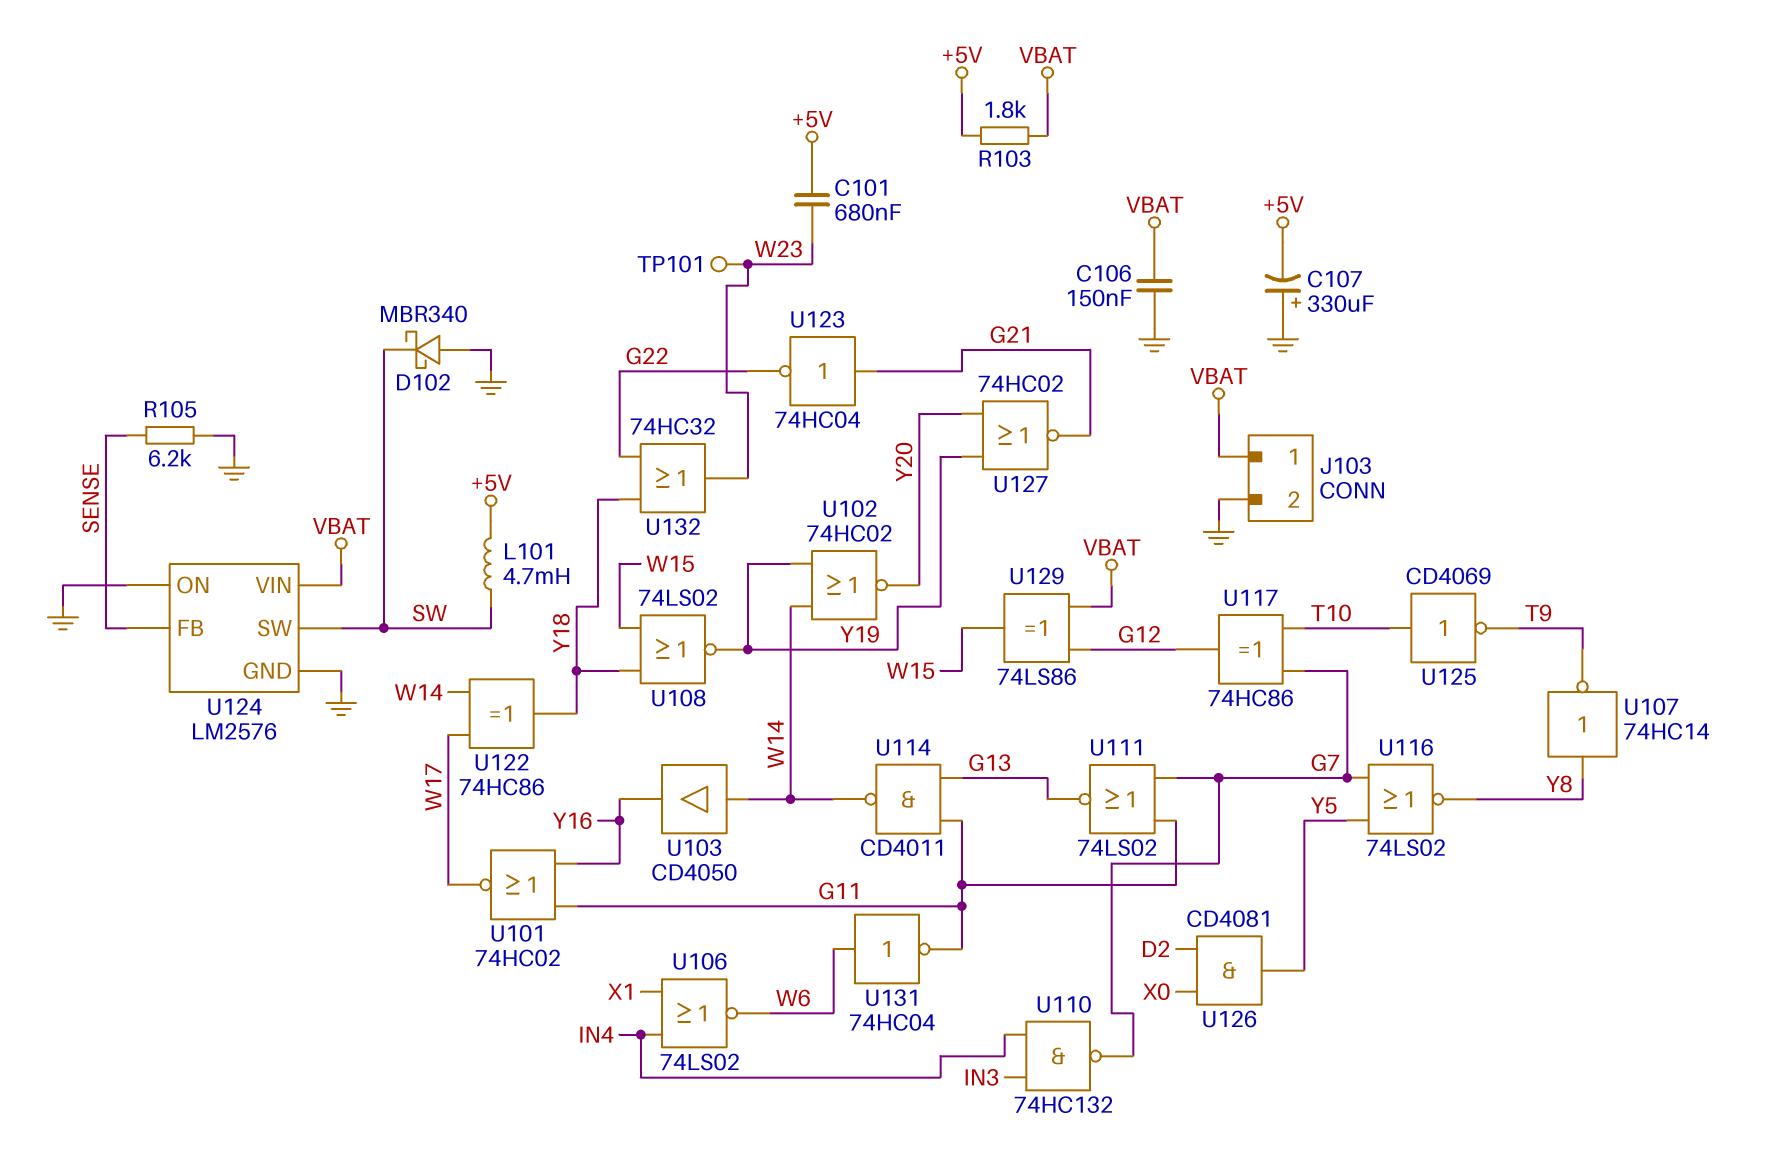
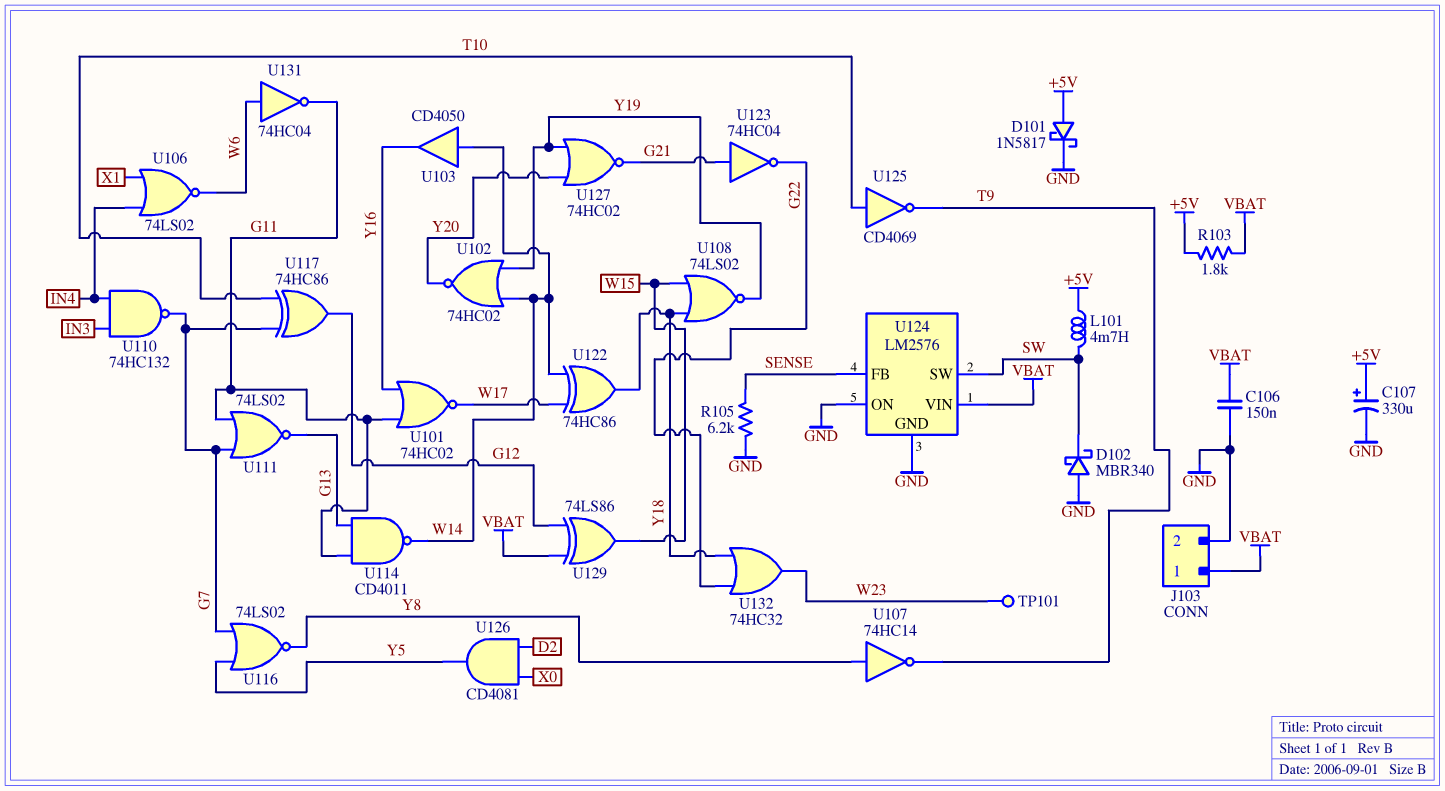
C101: 680nF (+5V, W23) -> none
C107: 330uF (plus GND, minus +5V) -> 330uF (plus +5V, minus GND)
D101: none -> schottky 1N5817 (A +5V, K GND)

